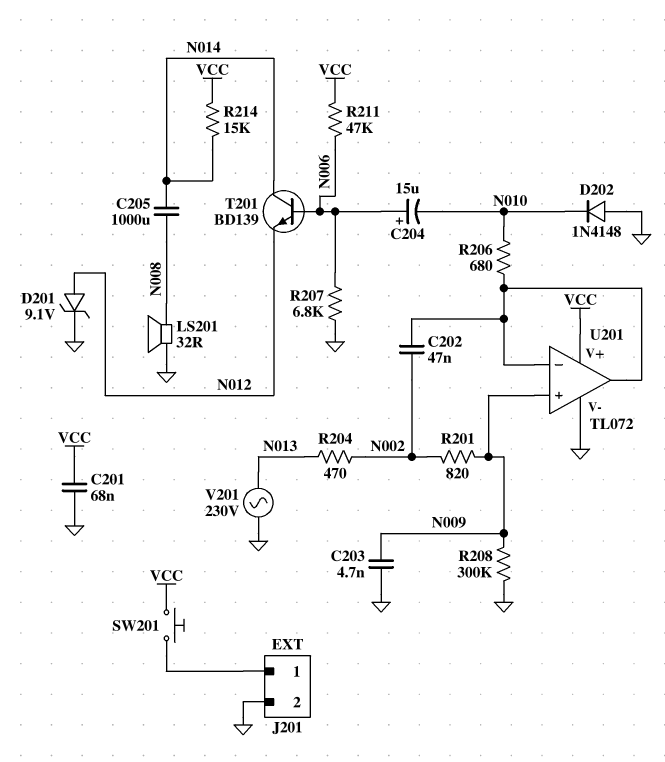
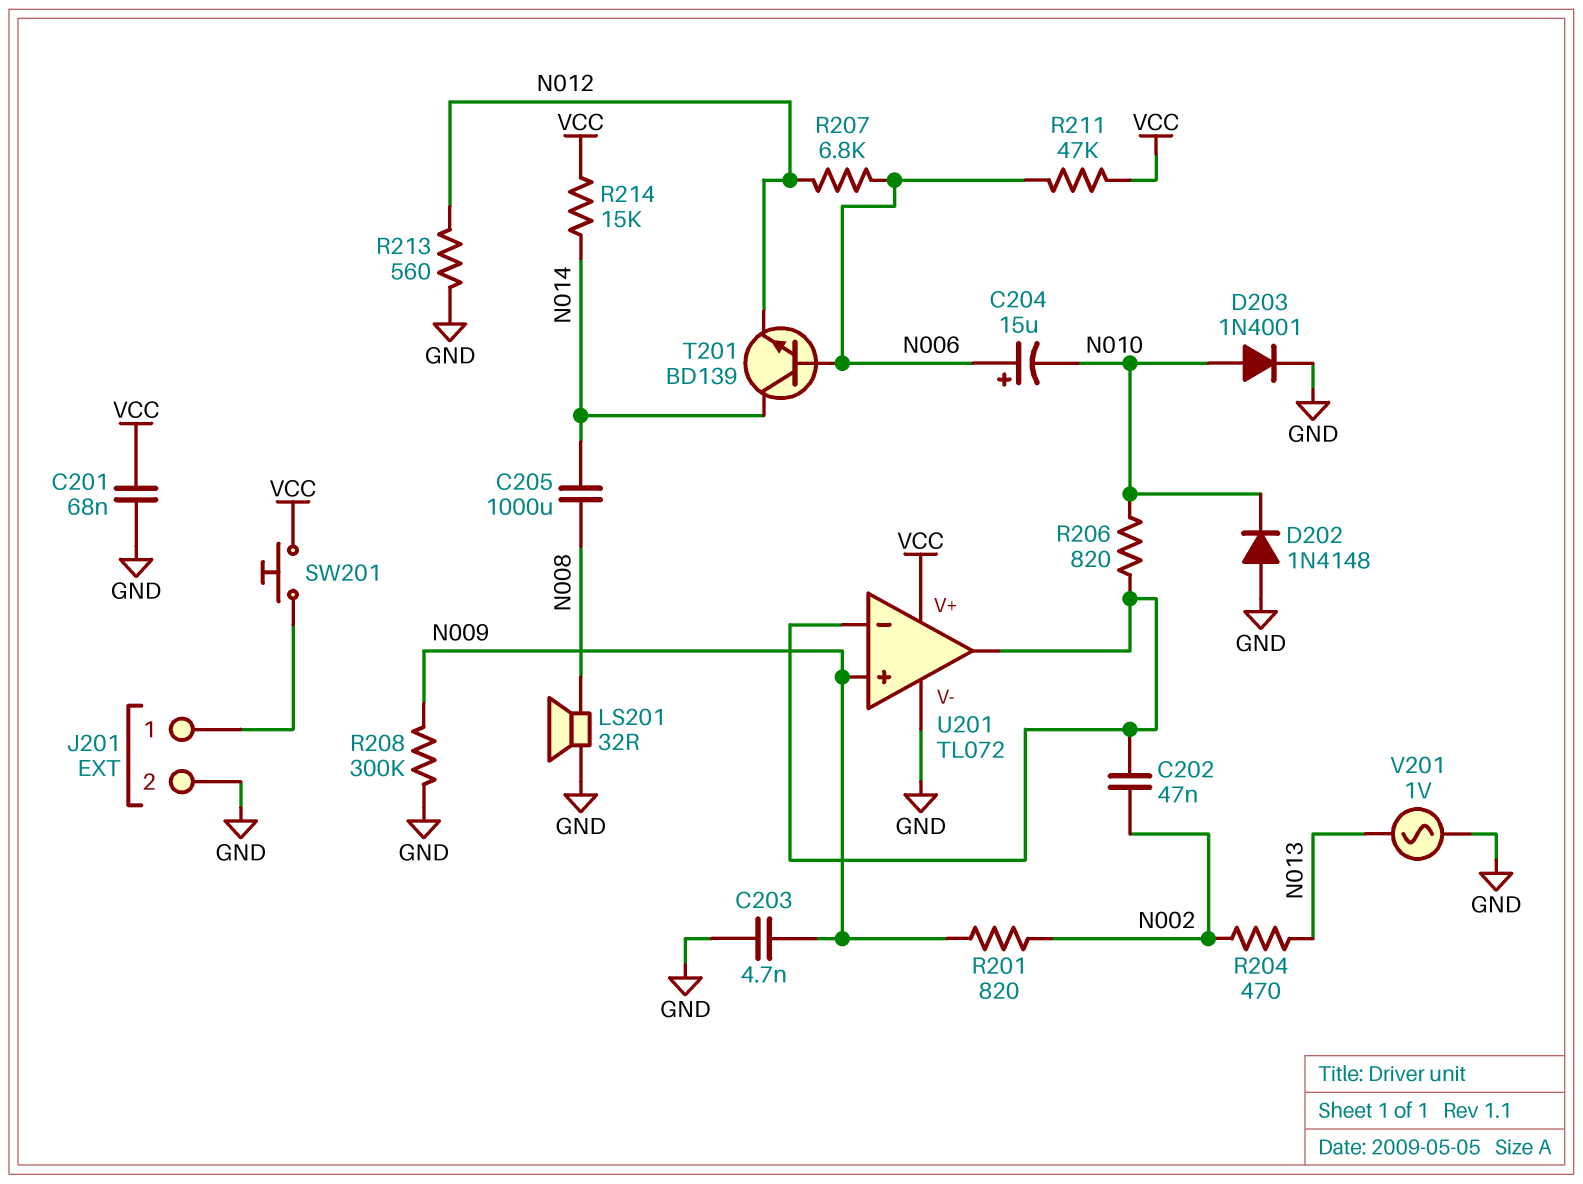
D201: zener 9.1V (A N012, K GND) -> none
D203: none -> diode 1N4001 (A N010, K GND)
R206: 680 (N010, U201/in-) -> 820 (N010, U201/in-)
R207: 6.8k (GND, N006) -> 6.8k (N006, N012)
R213: none -> 560 (GND, N012)
V201: AC 230V (GND, N013) -> AC 1V (GND, N013)

